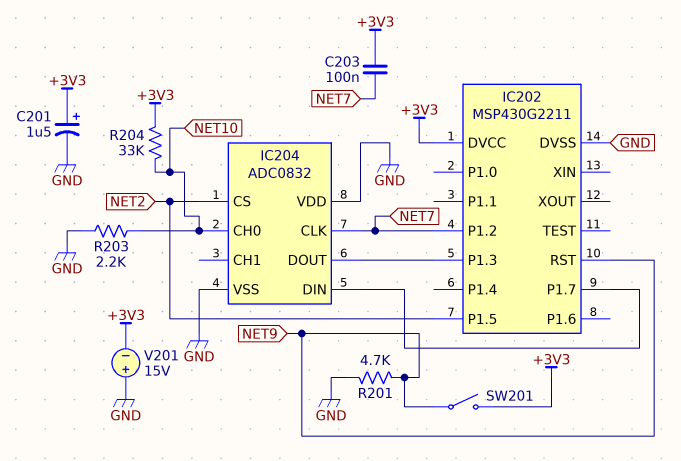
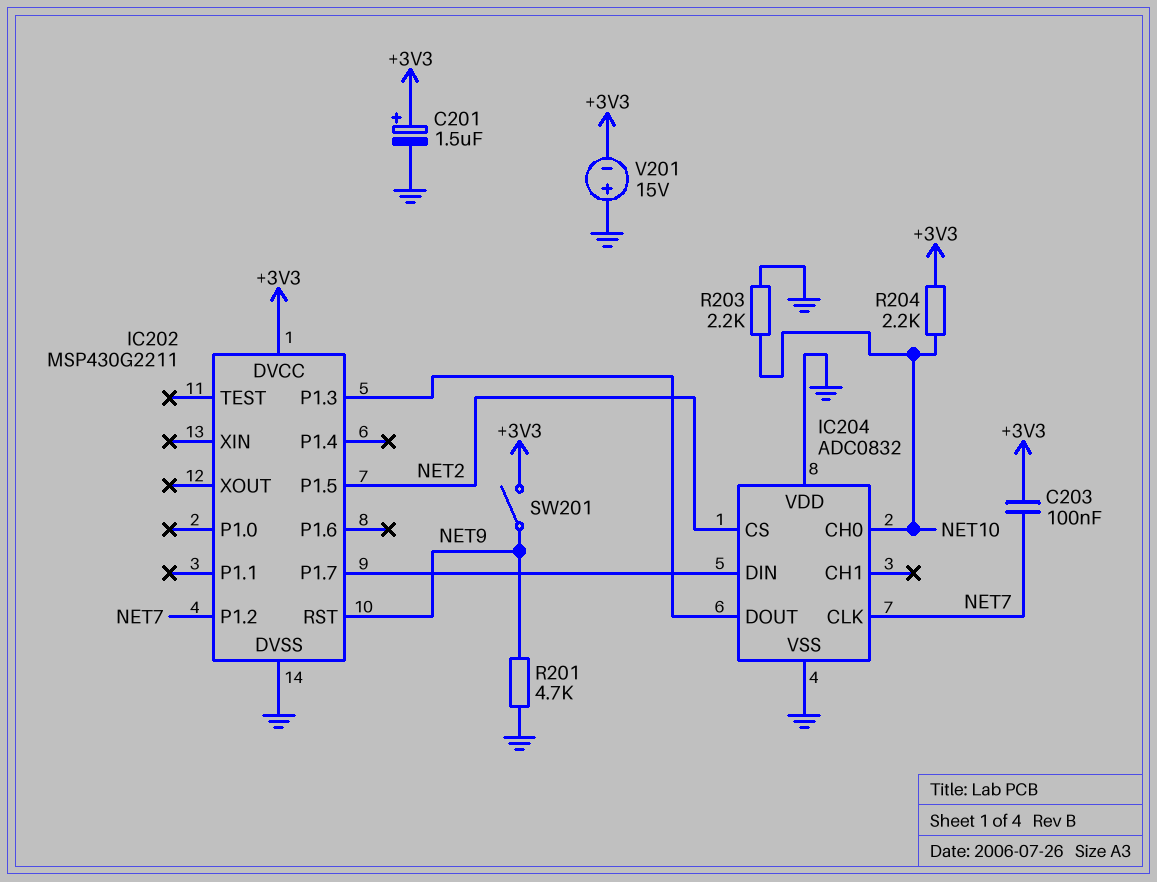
R204: 33k (+3V3, NET10) -> 2.2k (+3V3, NET10)

